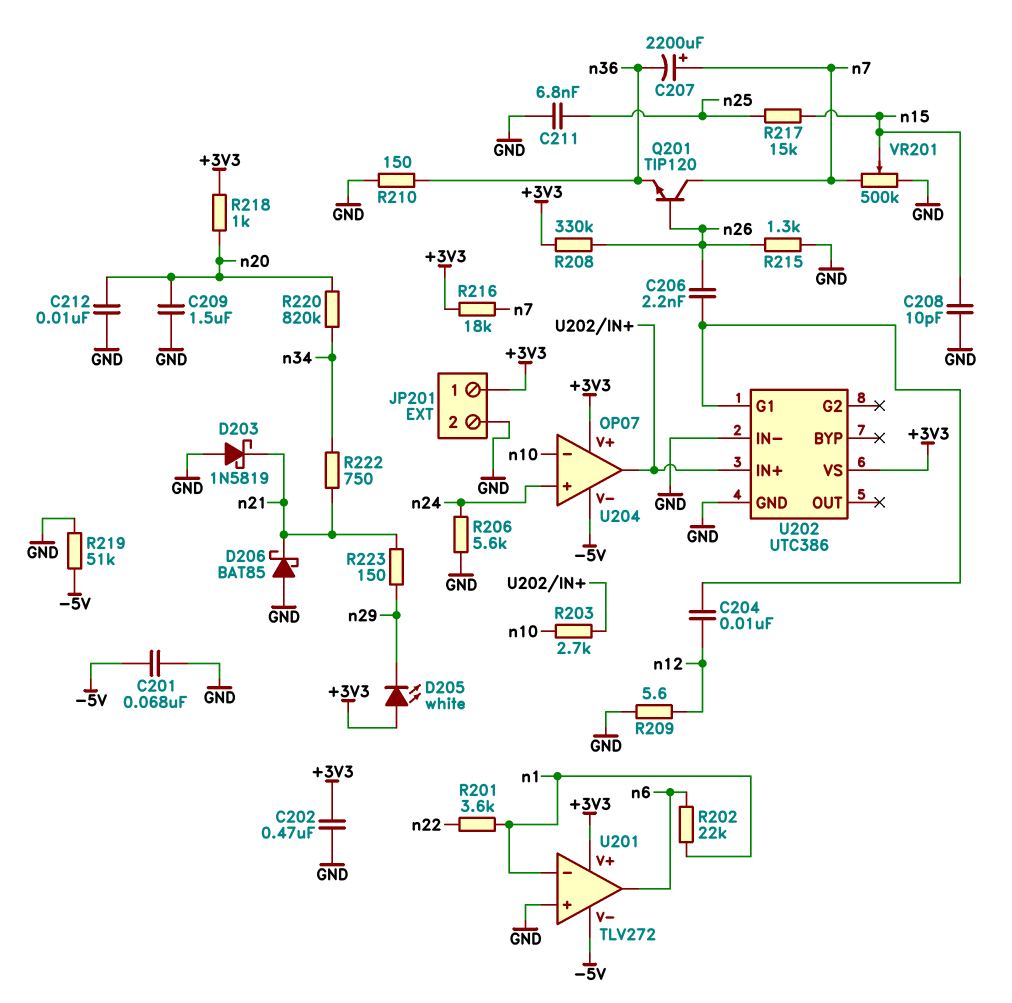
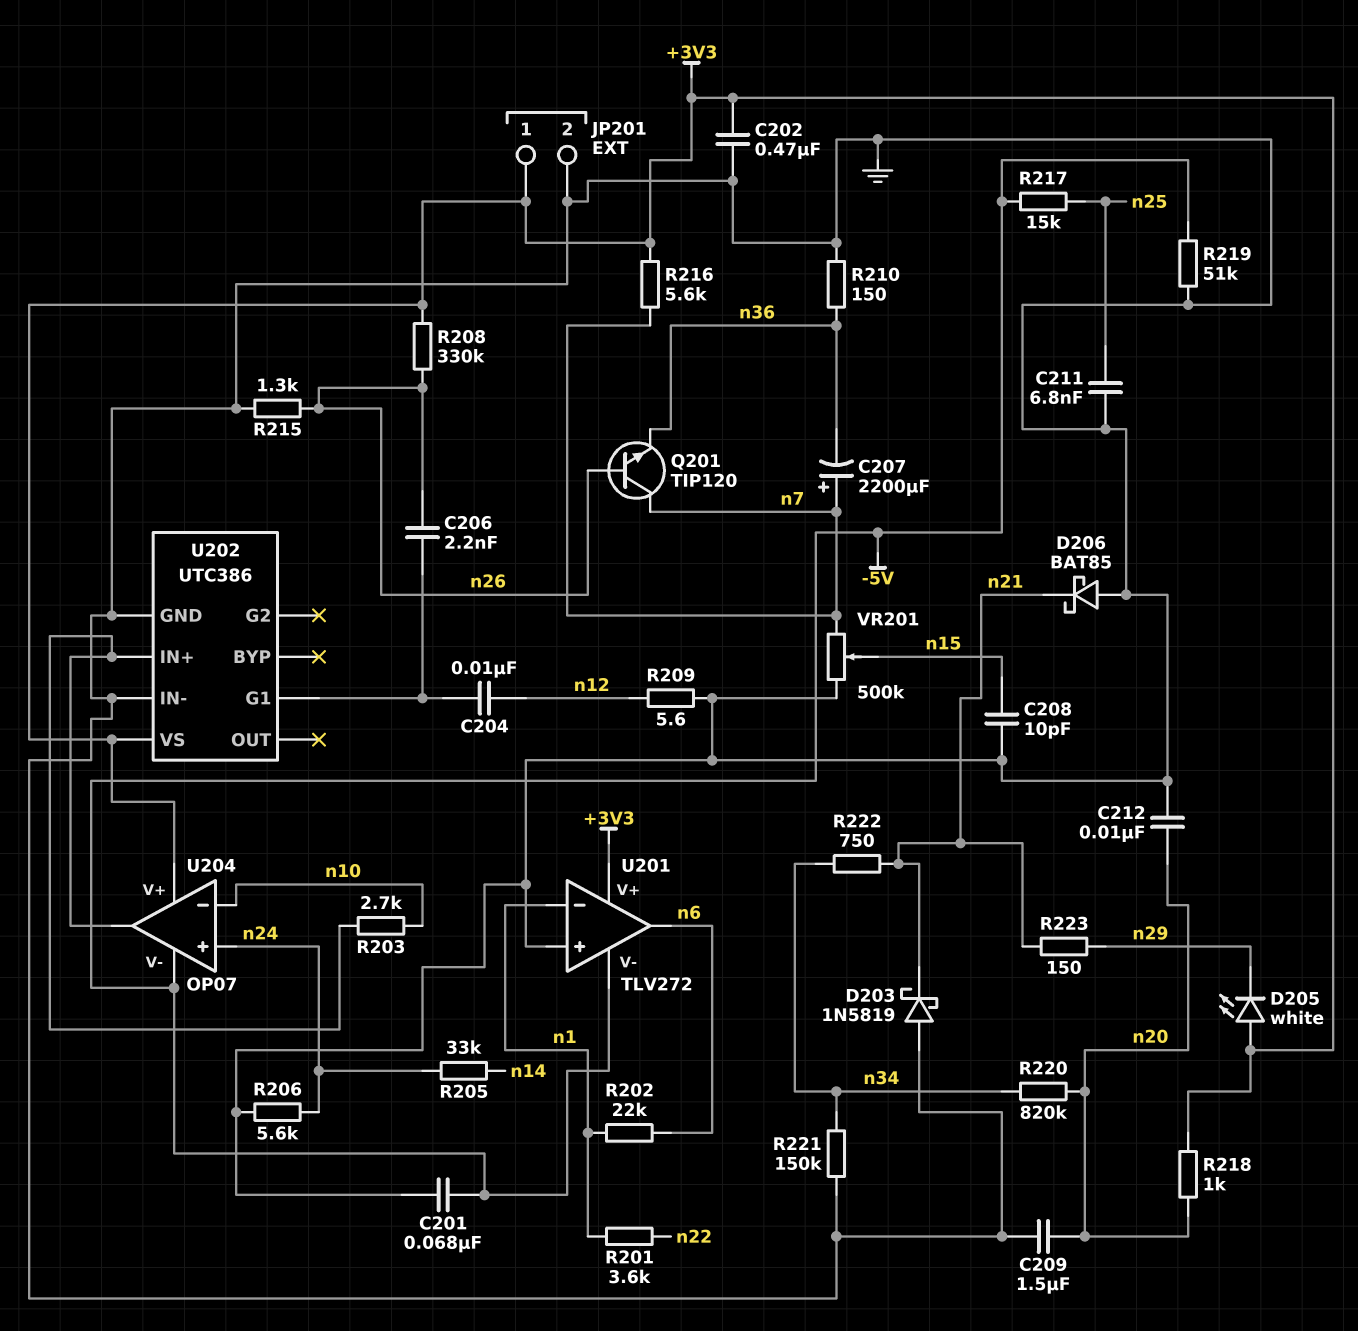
R205: none -> 33k (n14, n24)
R216: 18k (+3V3, n7) -> 5.6k (+3V3, n7)
R217: 15k (n15, n25) -> 15k (-5V, n25)
R221: none -> 150k (GND, n34)

